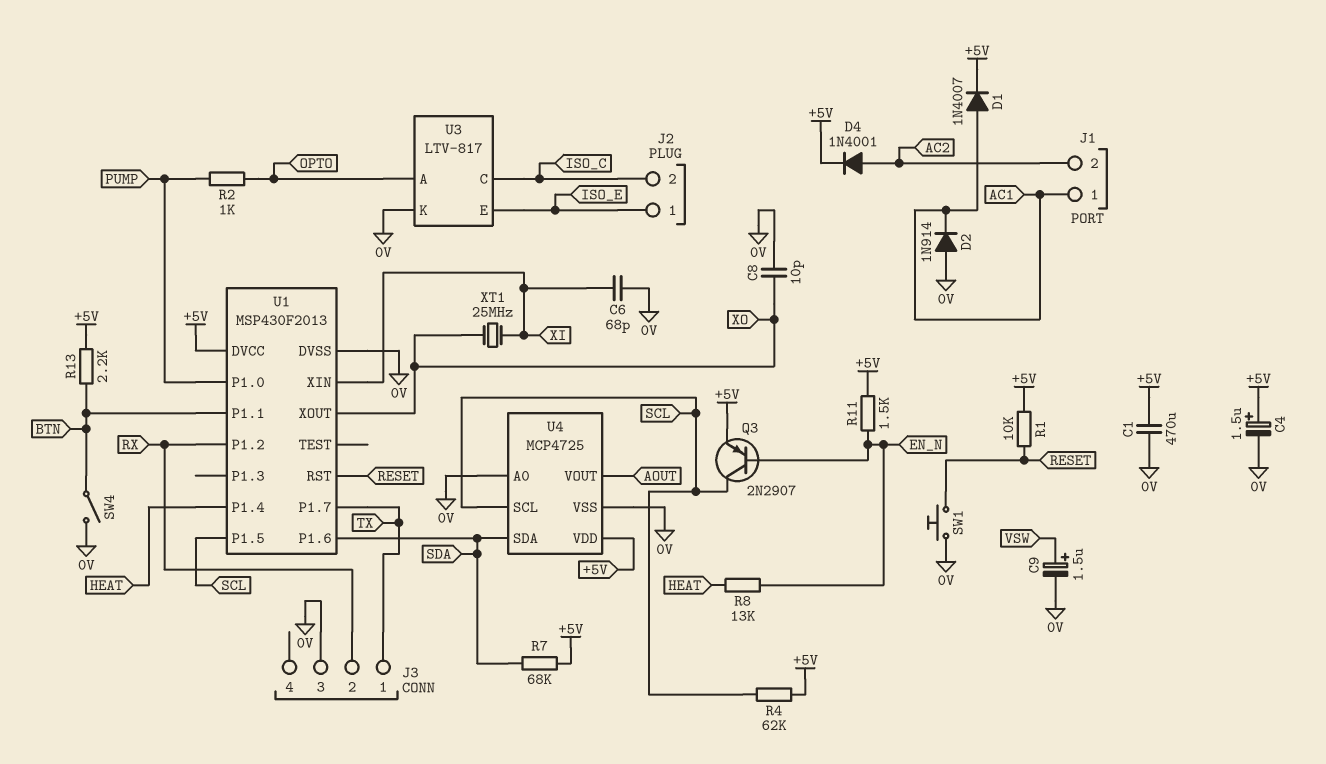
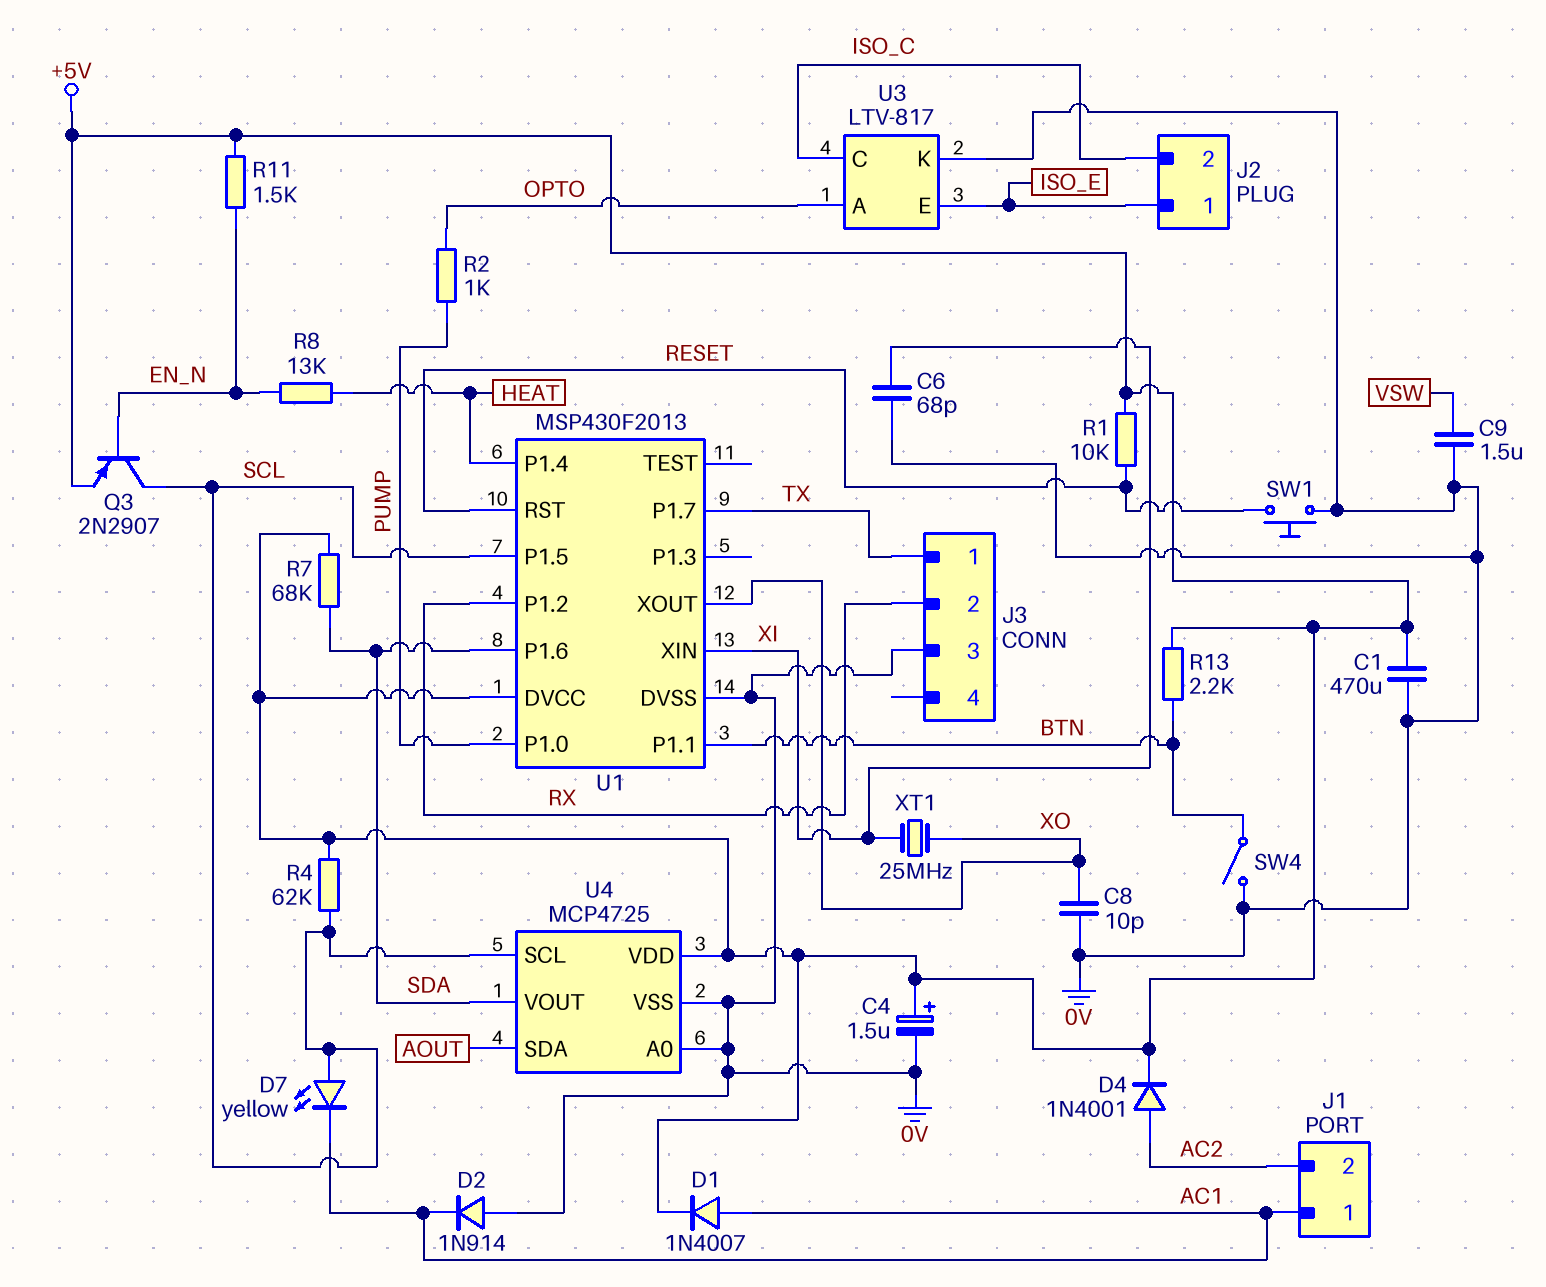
C9: 1.5uF (plus VSW, minus 0V) -> 1.5uF (0V, VSW)
D7: none -> LED yellow (A SCL, K AC1)
U4 pin SDA: SDA -> AOUT
U4 pin VOUT: AOUT -> SDA

